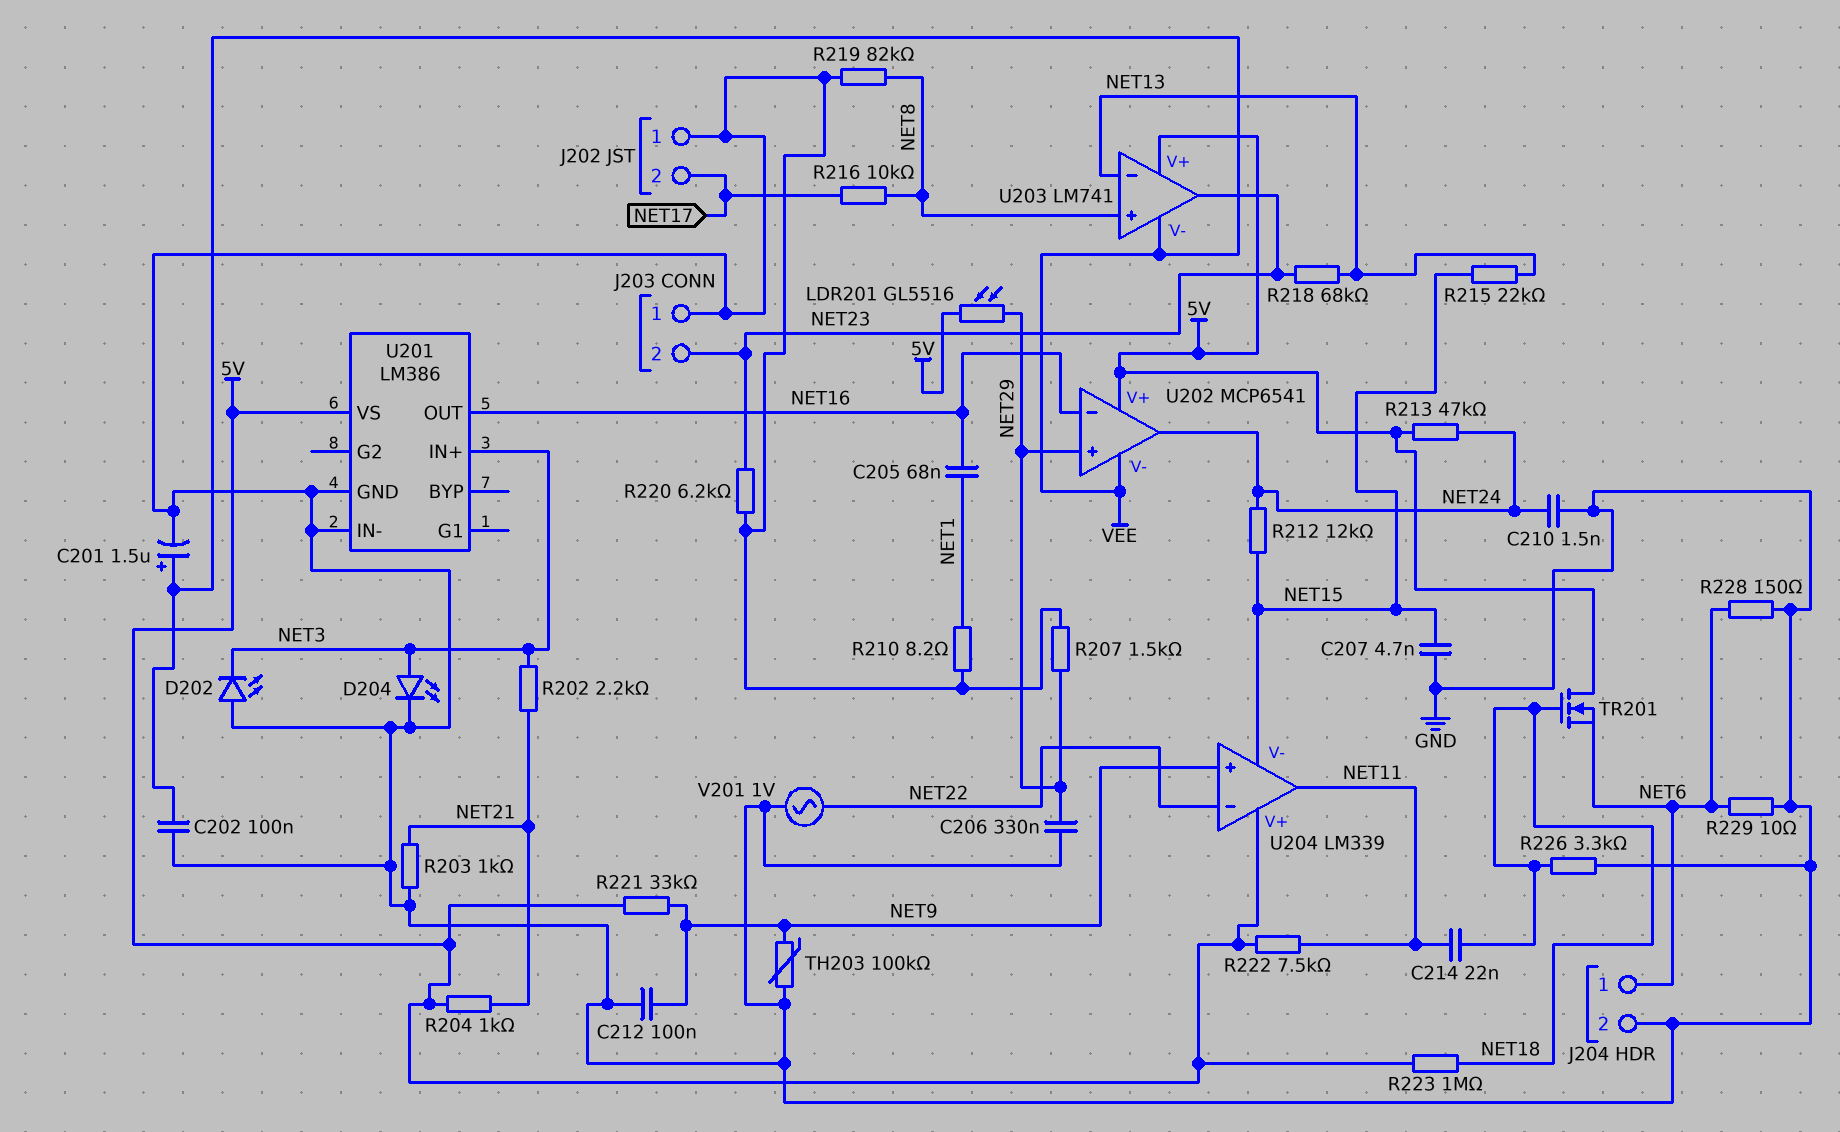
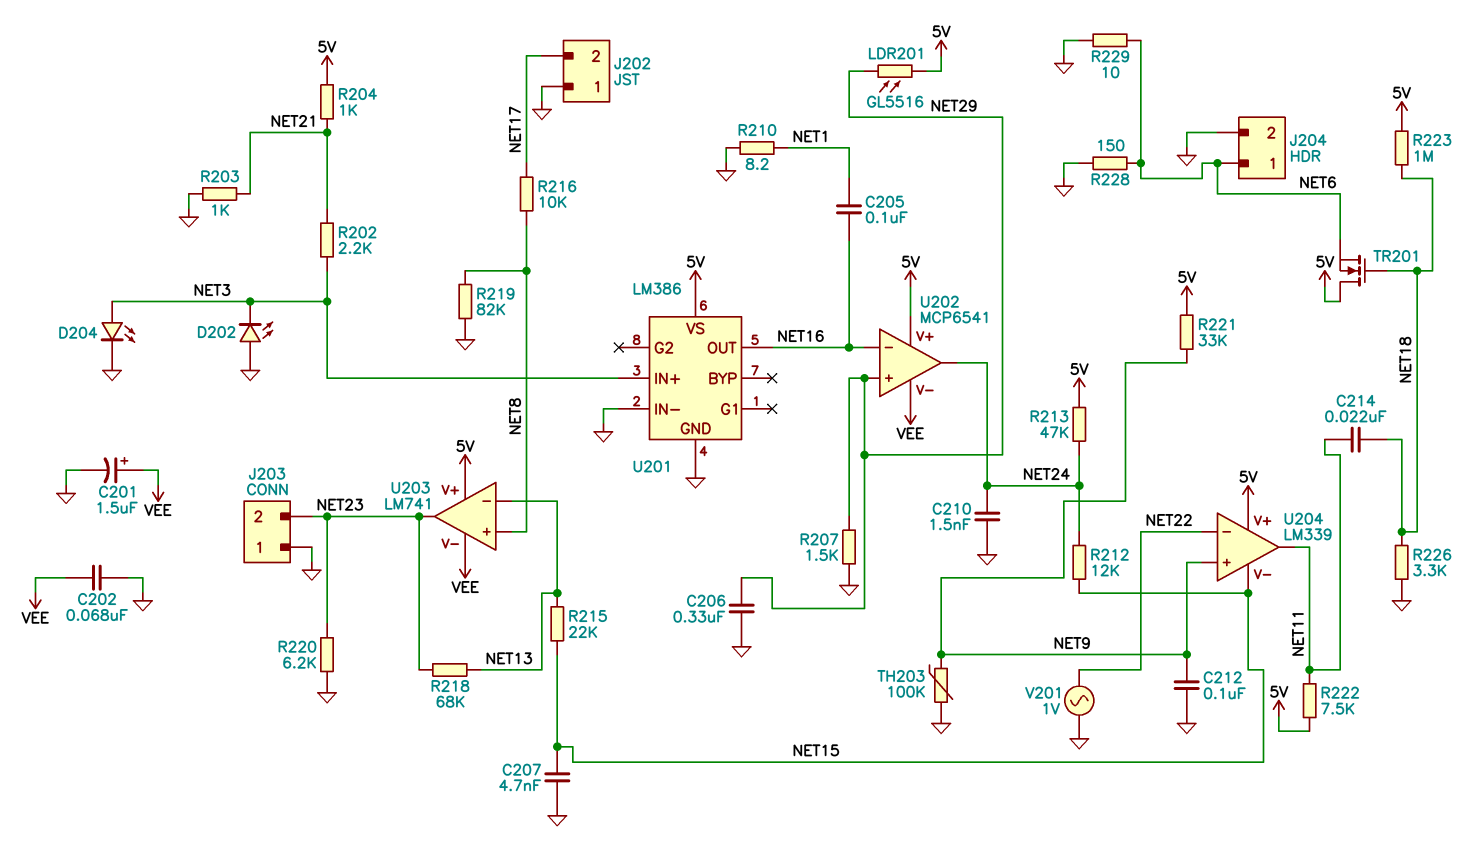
C202: 100nF (GND, VEE) -> 68nF (GND, VEE)
C205: 68nF (NET1, NET16) -> 100nF (NET1, NET16)

